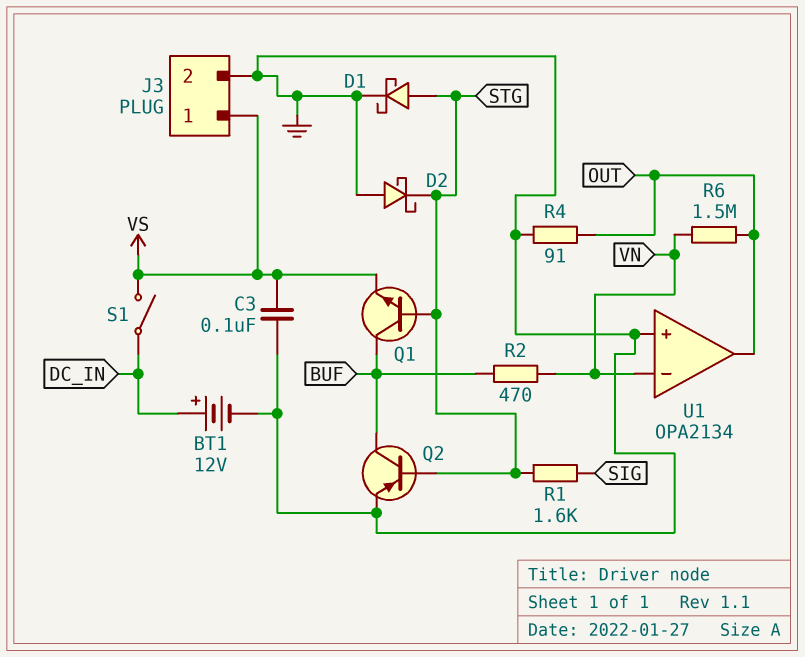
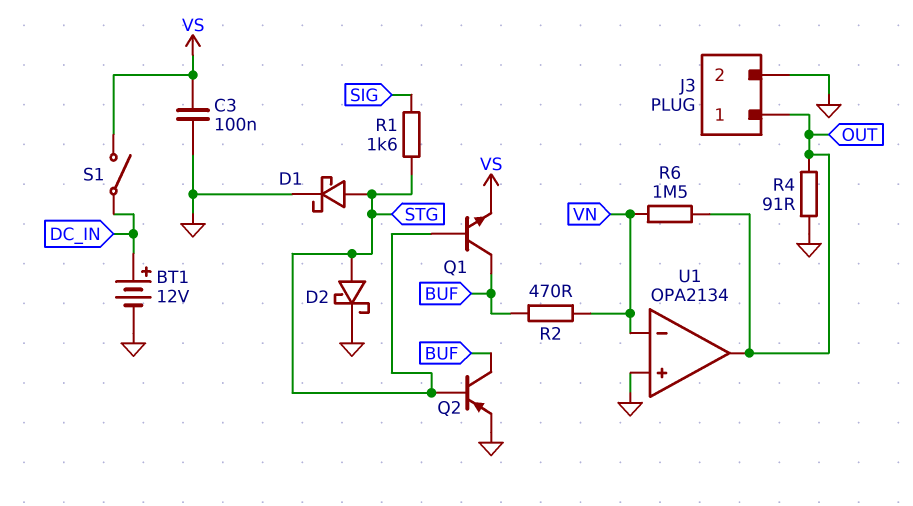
D2: schottky (A GND, K STG) -> schottky (A STG, K GND)
J3 pin 1: VS -> OUT

